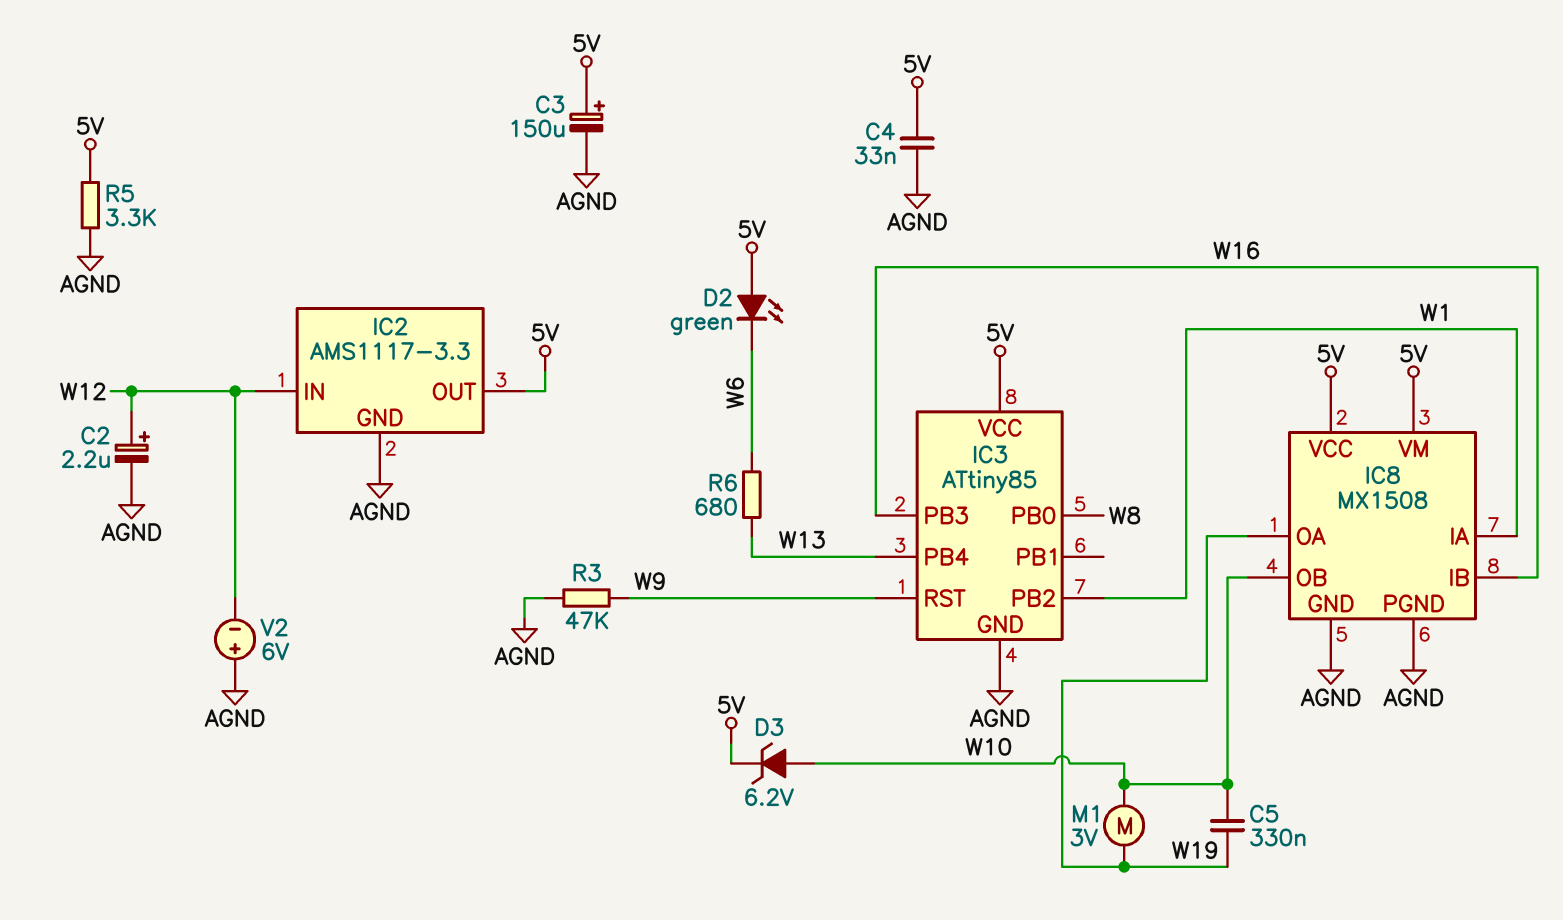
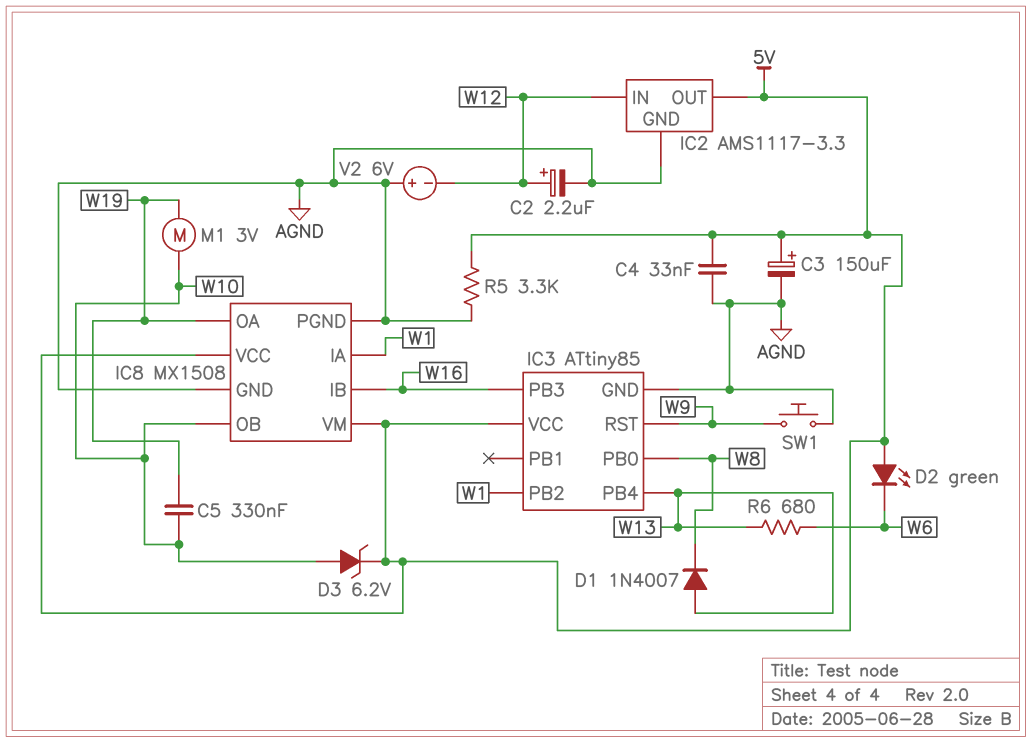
D1: none -> diode 1N4007 (A W13, K W8)
R3: 47k (AGND, W9) -> none
SW1: none -> button (AGND, W9)

